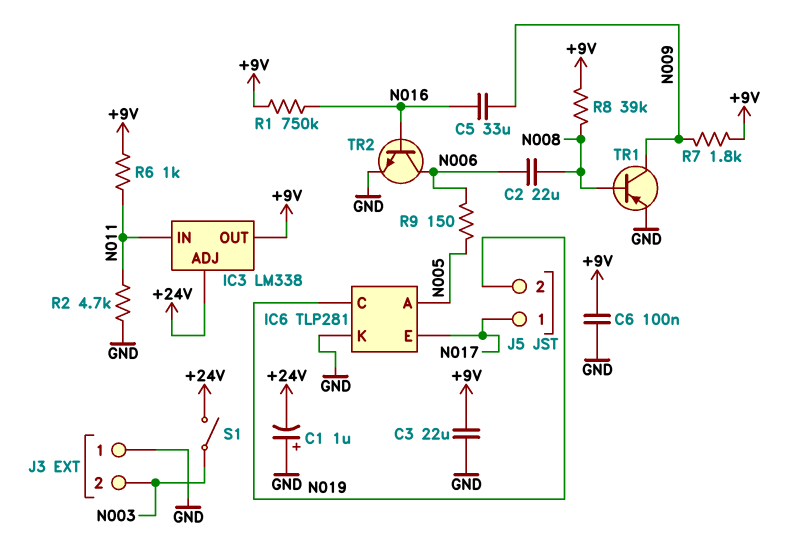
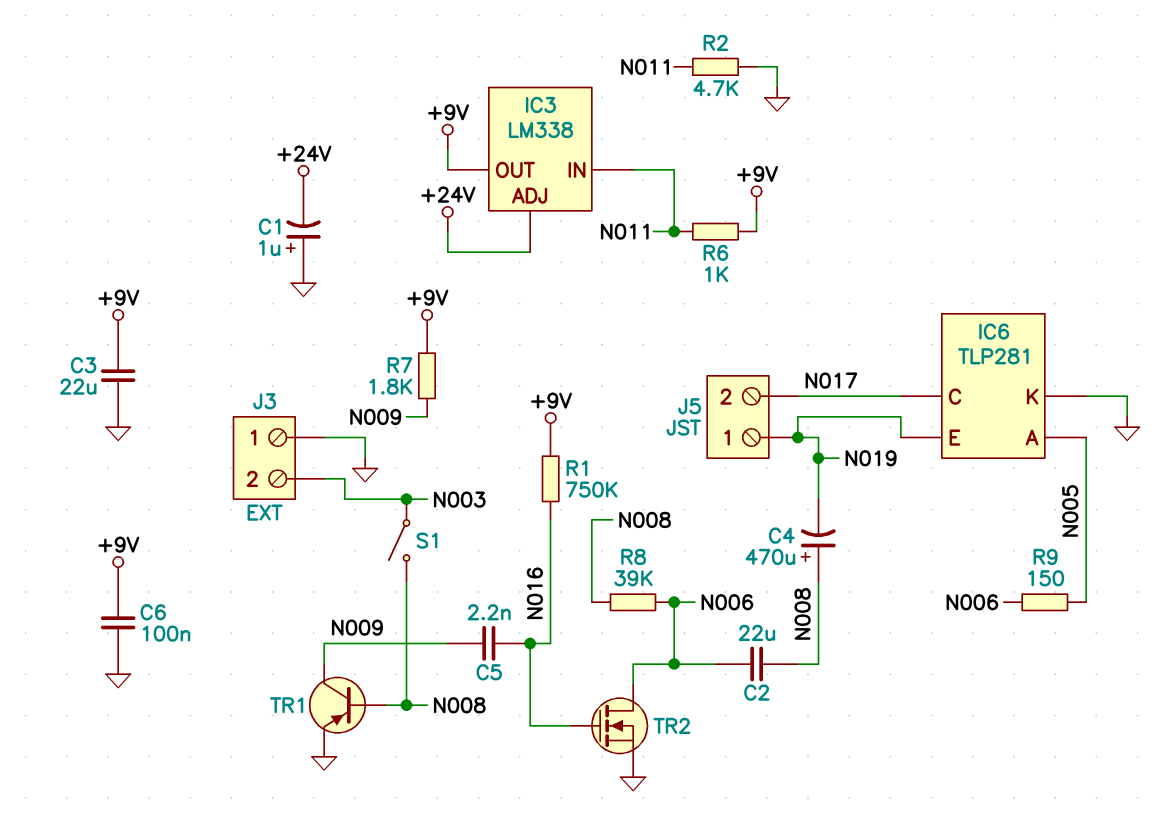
C4: none -> 470uF (plus N008, minus N019)
C5: 33uF (N009, N016) -> 2.2nF (N009, N016)
IC6 pin C: N019 -> N017
IC6 pin E: N017 -> N019
J5 pin 1: N017 -> N019
J5 pin 2: N019 -> N017
R8: 39k (+9V, N008) -> 39k (N006, N008)
S1: switch (+24V, N003) -> switch (N003, N008)
TR2: NPN (B N016, C N006, E GND) -> NMOS (G N016, D N006, S GND)

